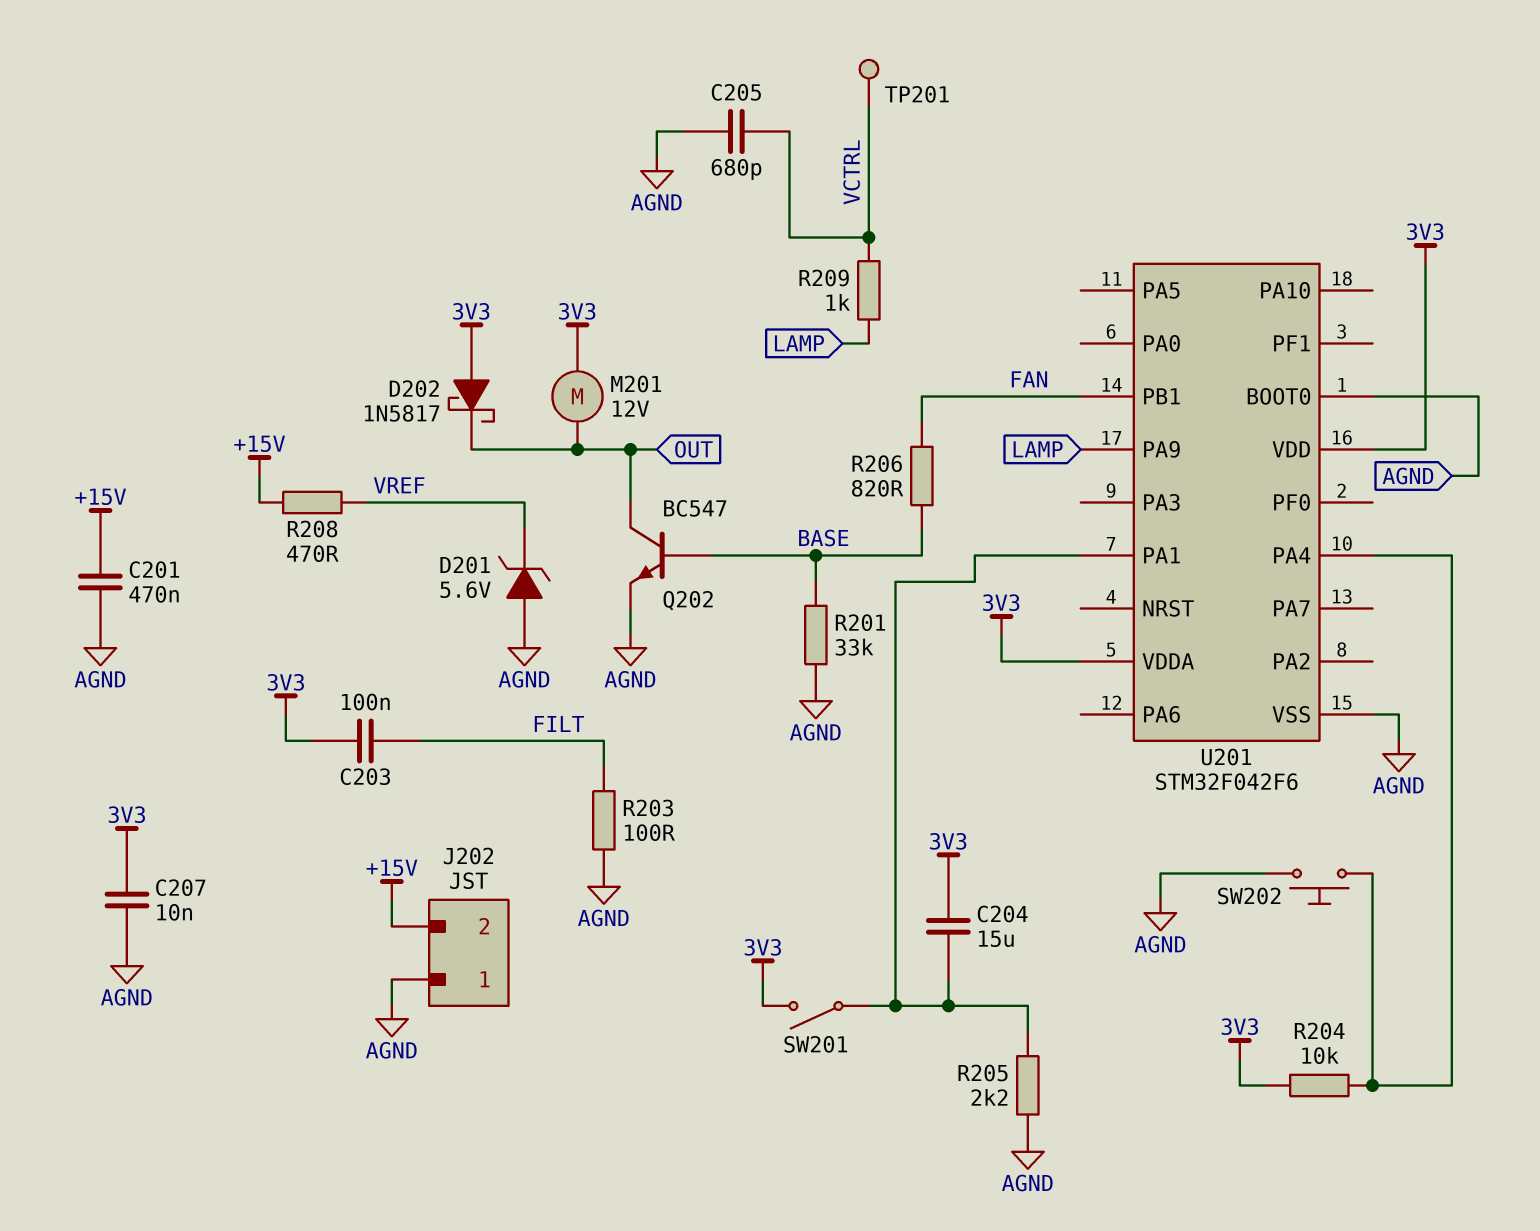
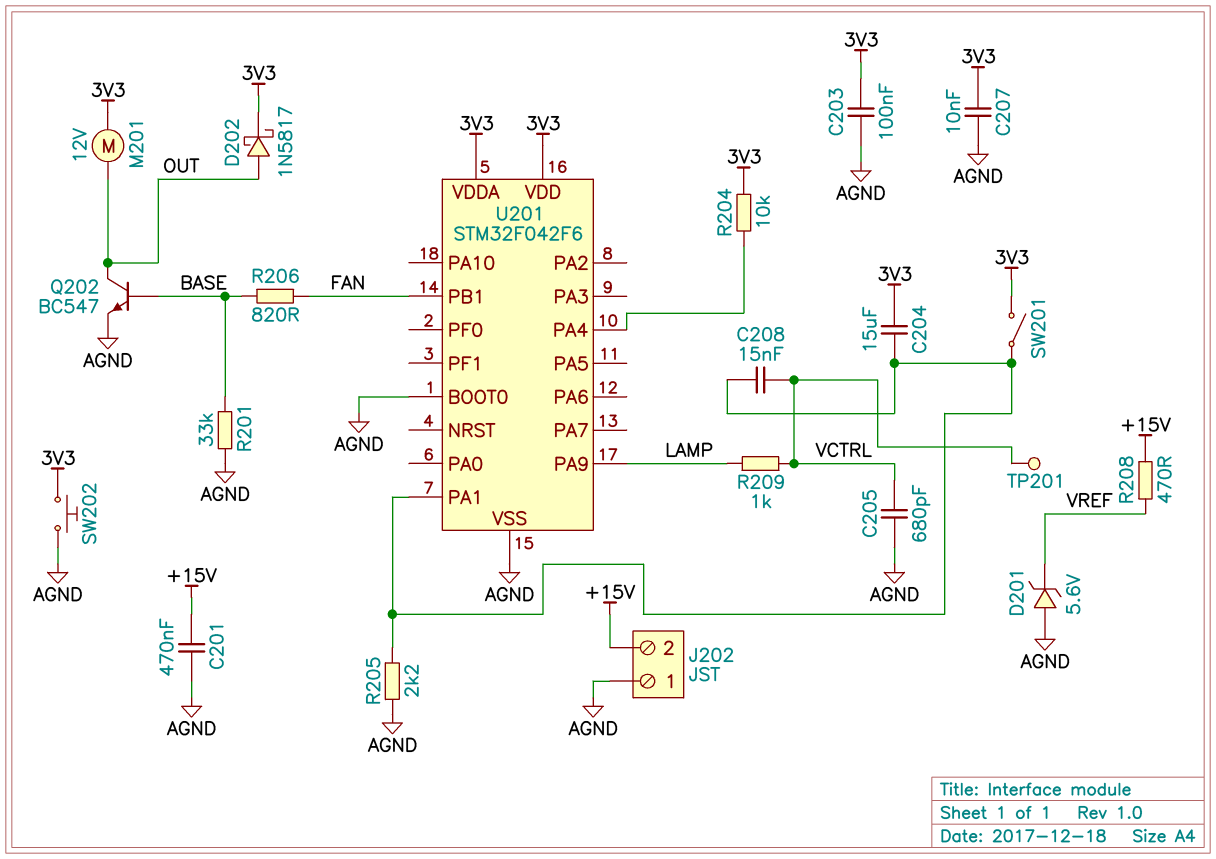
C203: 100nF (3V3, FILT) -> 100nF (3V3, AGND)
C208: none -> 15nF (U201/PA1, VCTRL)
D202: schottky 1N5817 (A 3V3, K OUT) -> schottky 1N5817 (A OUT, K 3V3)
R203: 100 (AGND, FILT) -> none
SW202: button (AGND, U201/PA4) -> button (3V3, AGND)

